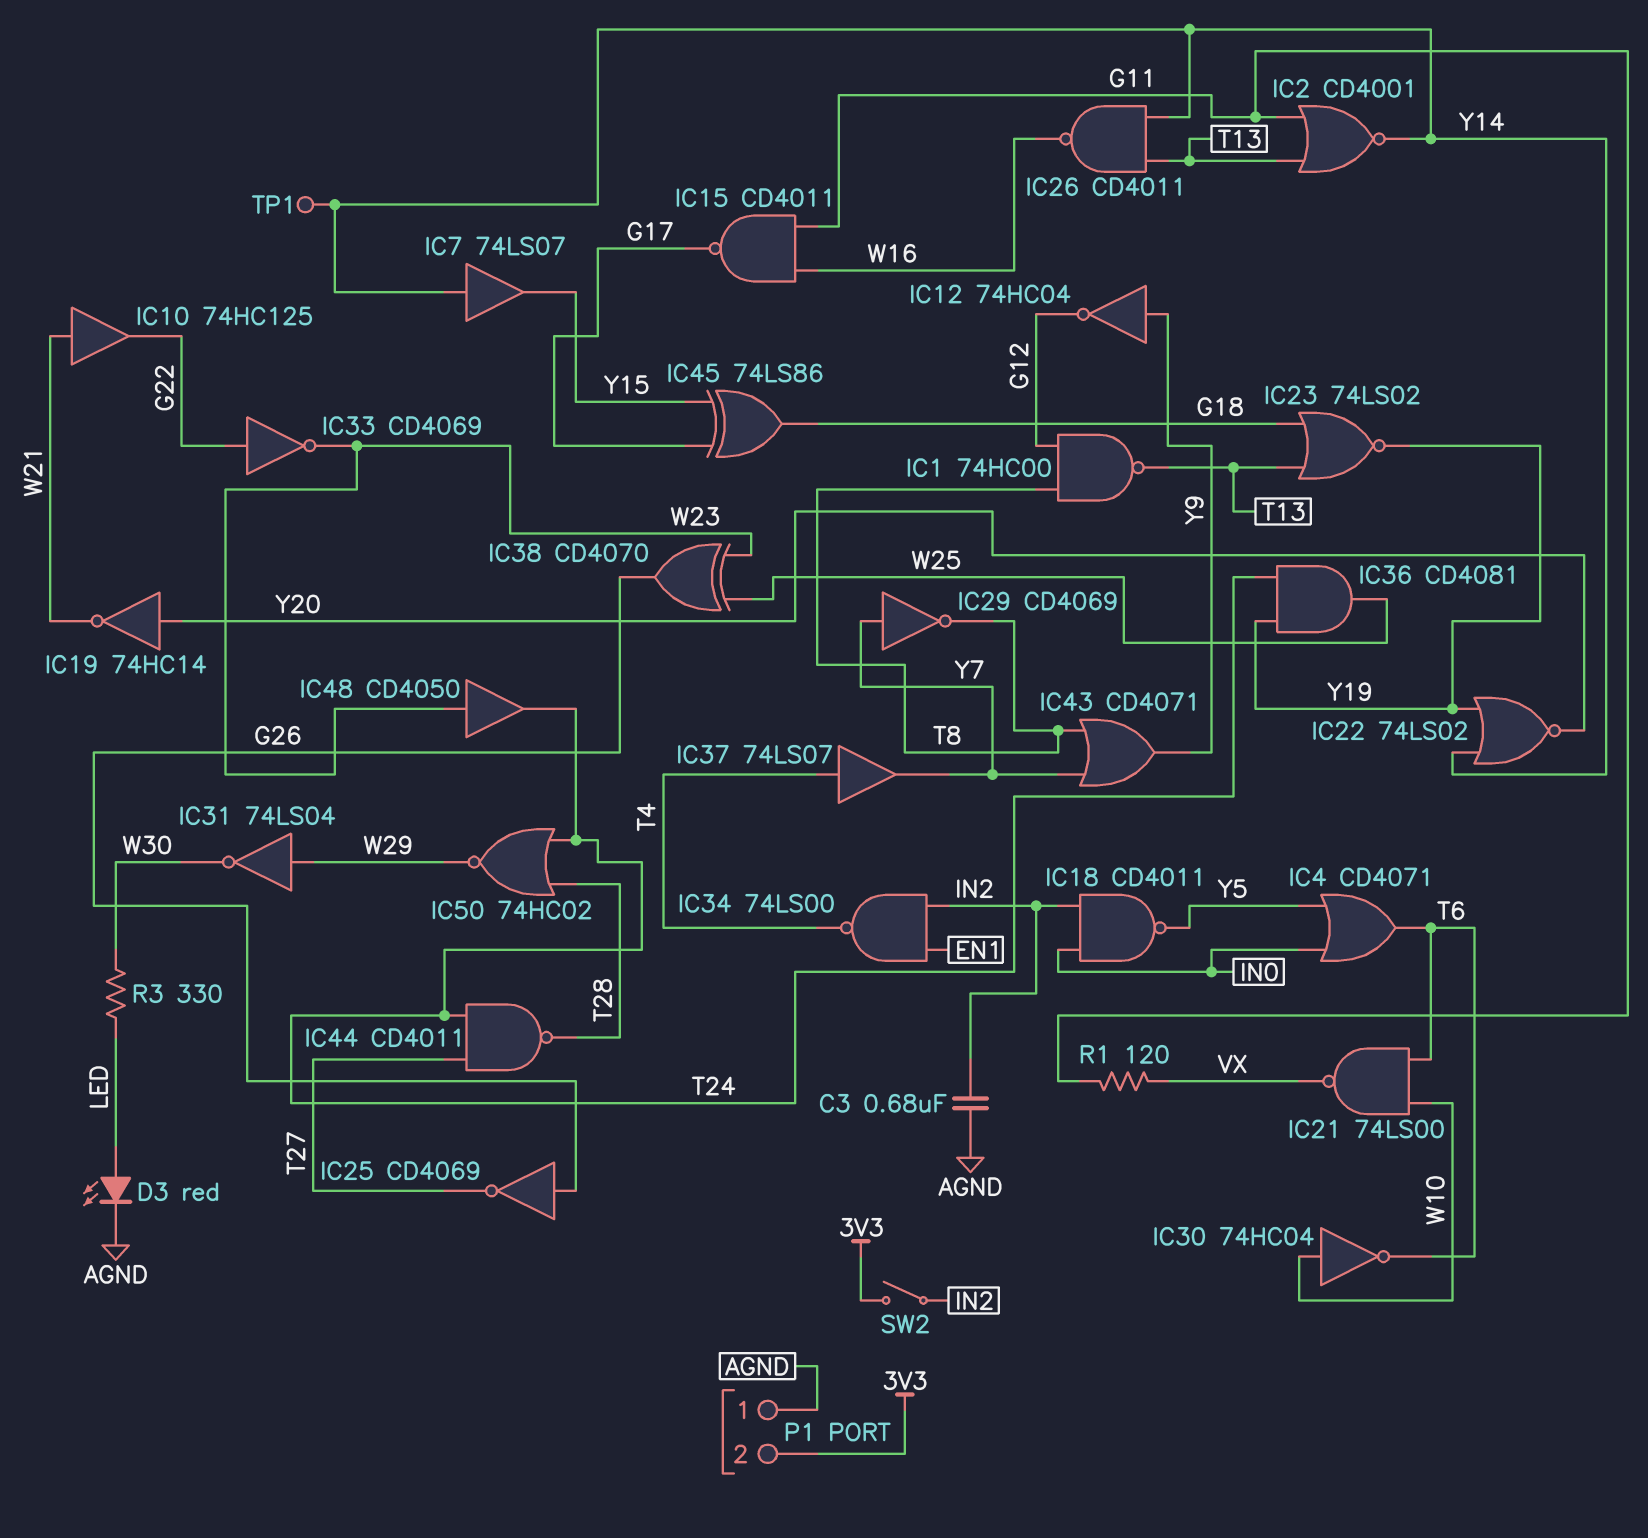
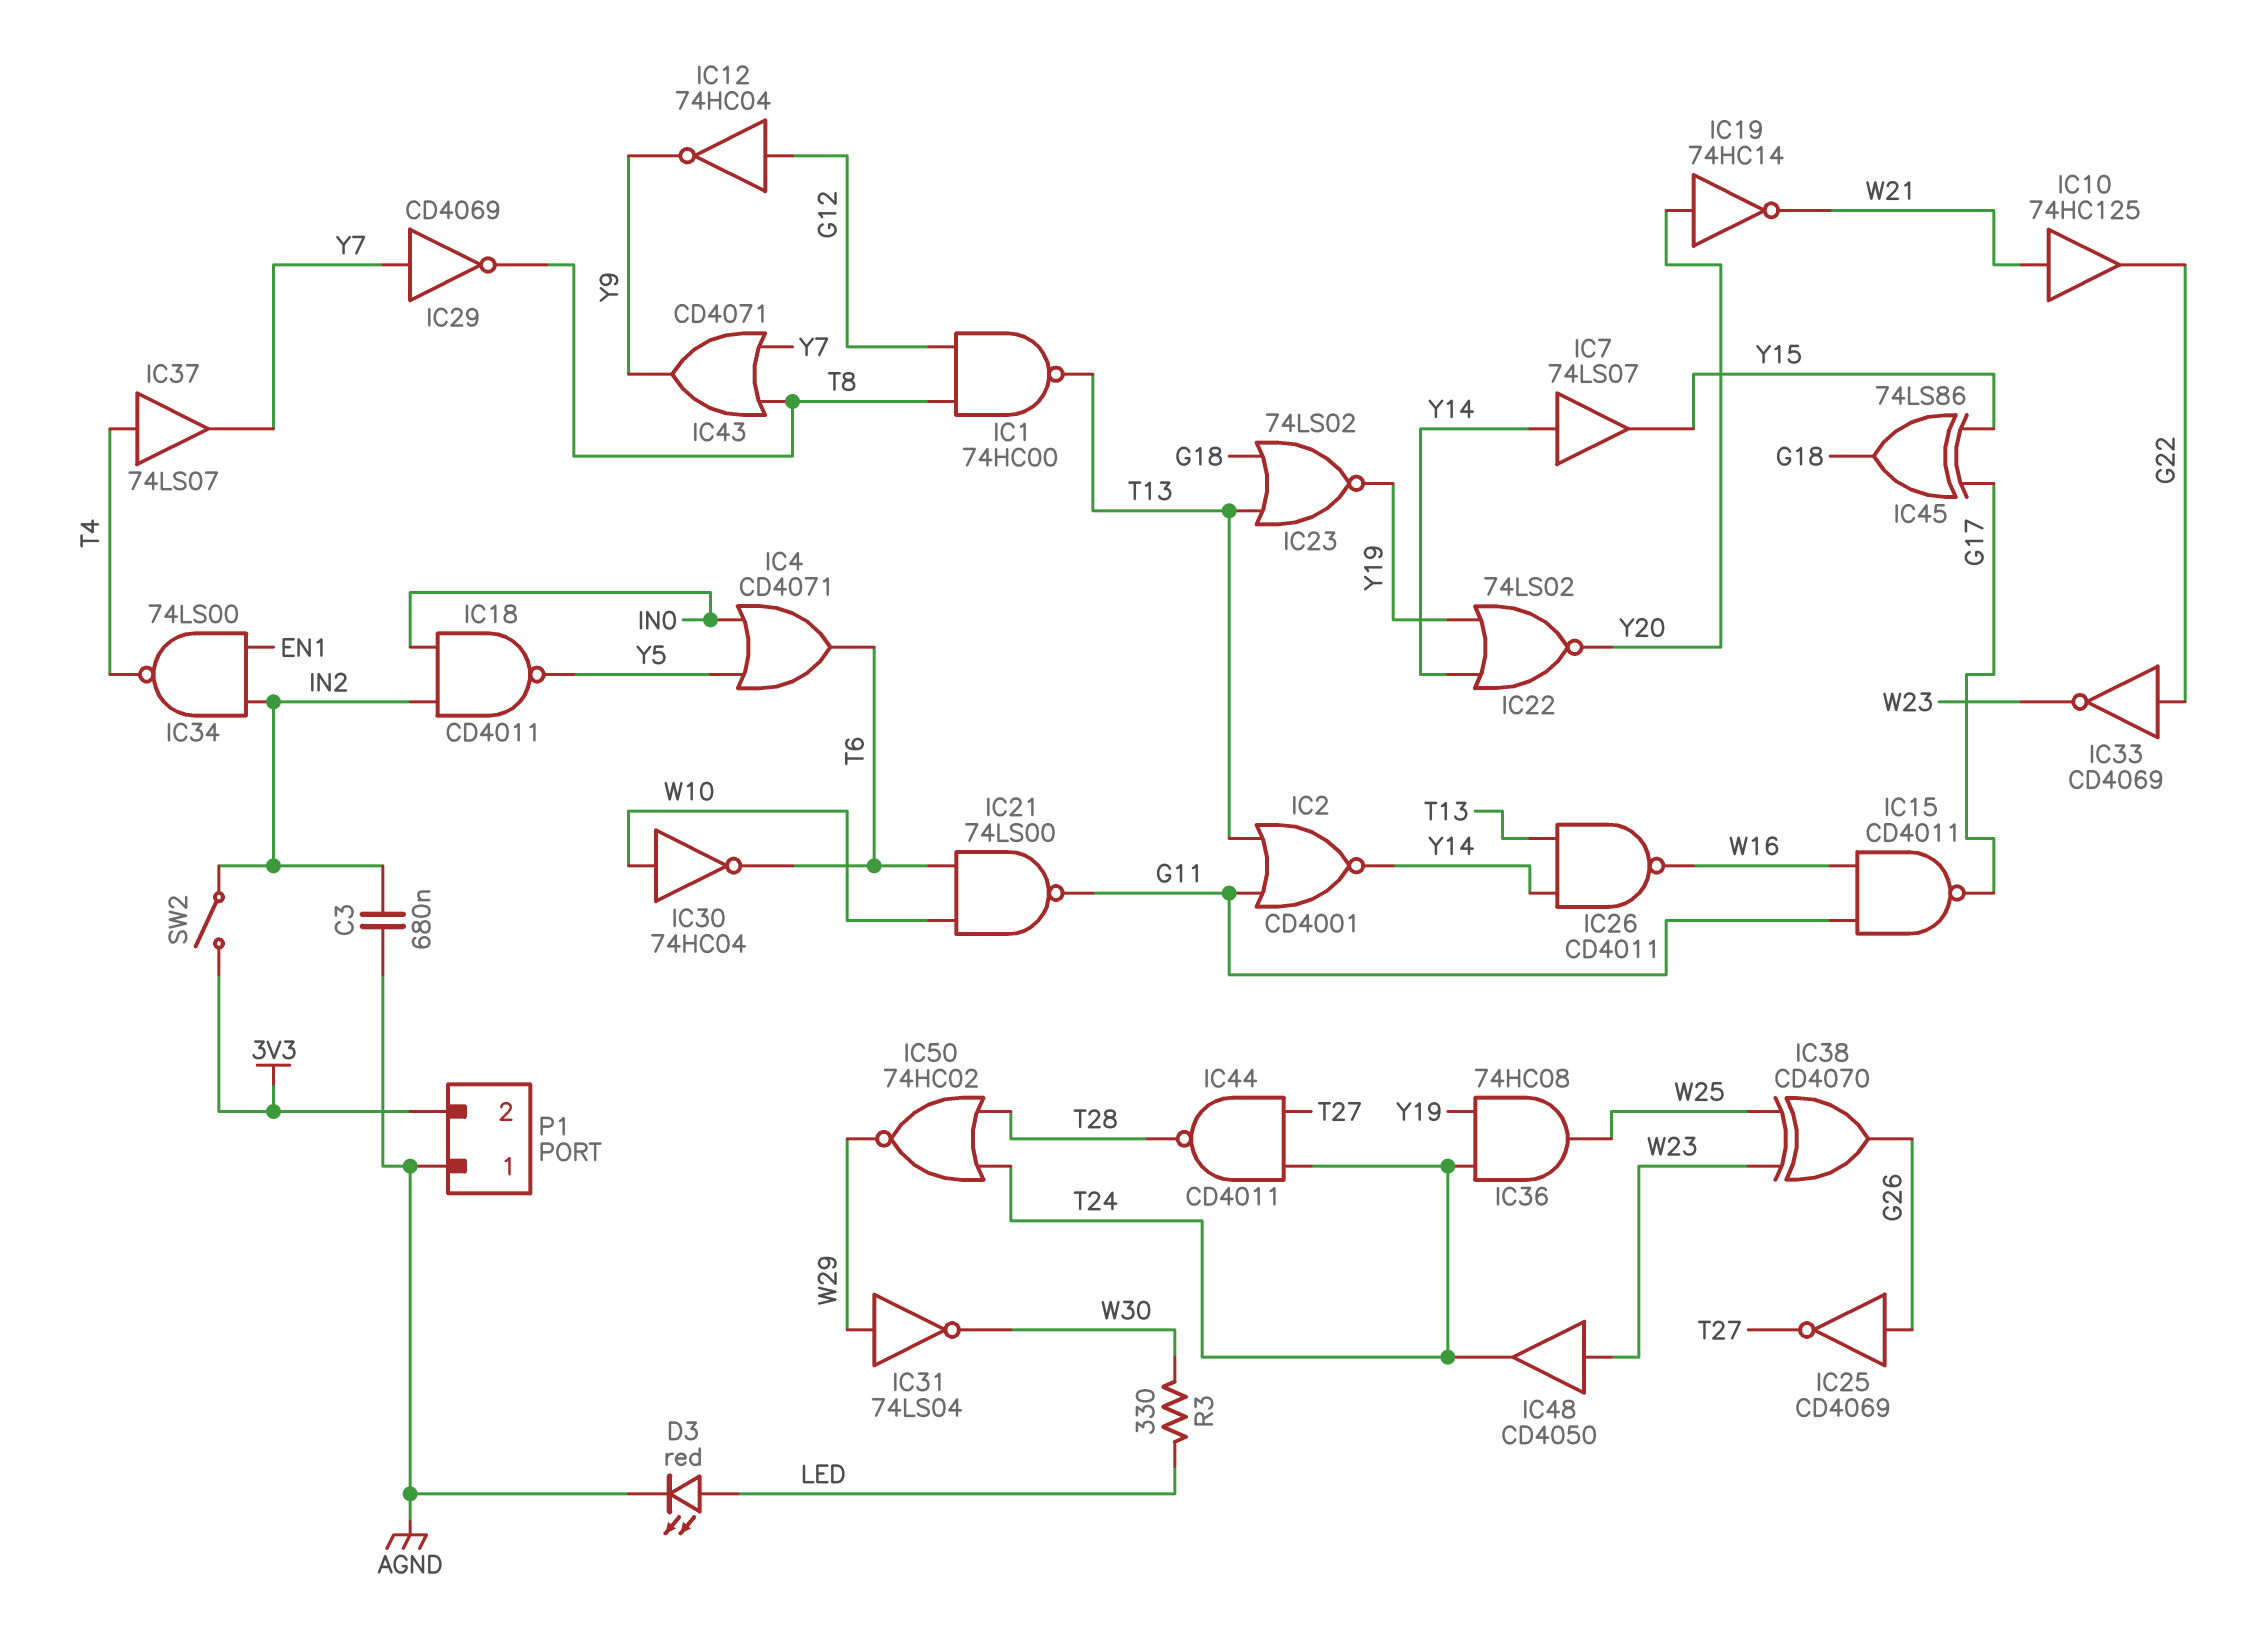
IC12: NOT 74HC04 (in Y9, out G12) -> NOT 74HC04 (in G12, out Y9)
IC21: NAND 74LS00 (in T6, in W10, out VX) -> NAND 74LS00 (in T6, in W10, out G11)
IC36: AND CD4081 (in T24, in Y19, out W25) -> AND 74HC08 (in T24, in Y19, out W25)
R1: 120 (G11, VX) -> none
TP1: test point (Y14) -> none

